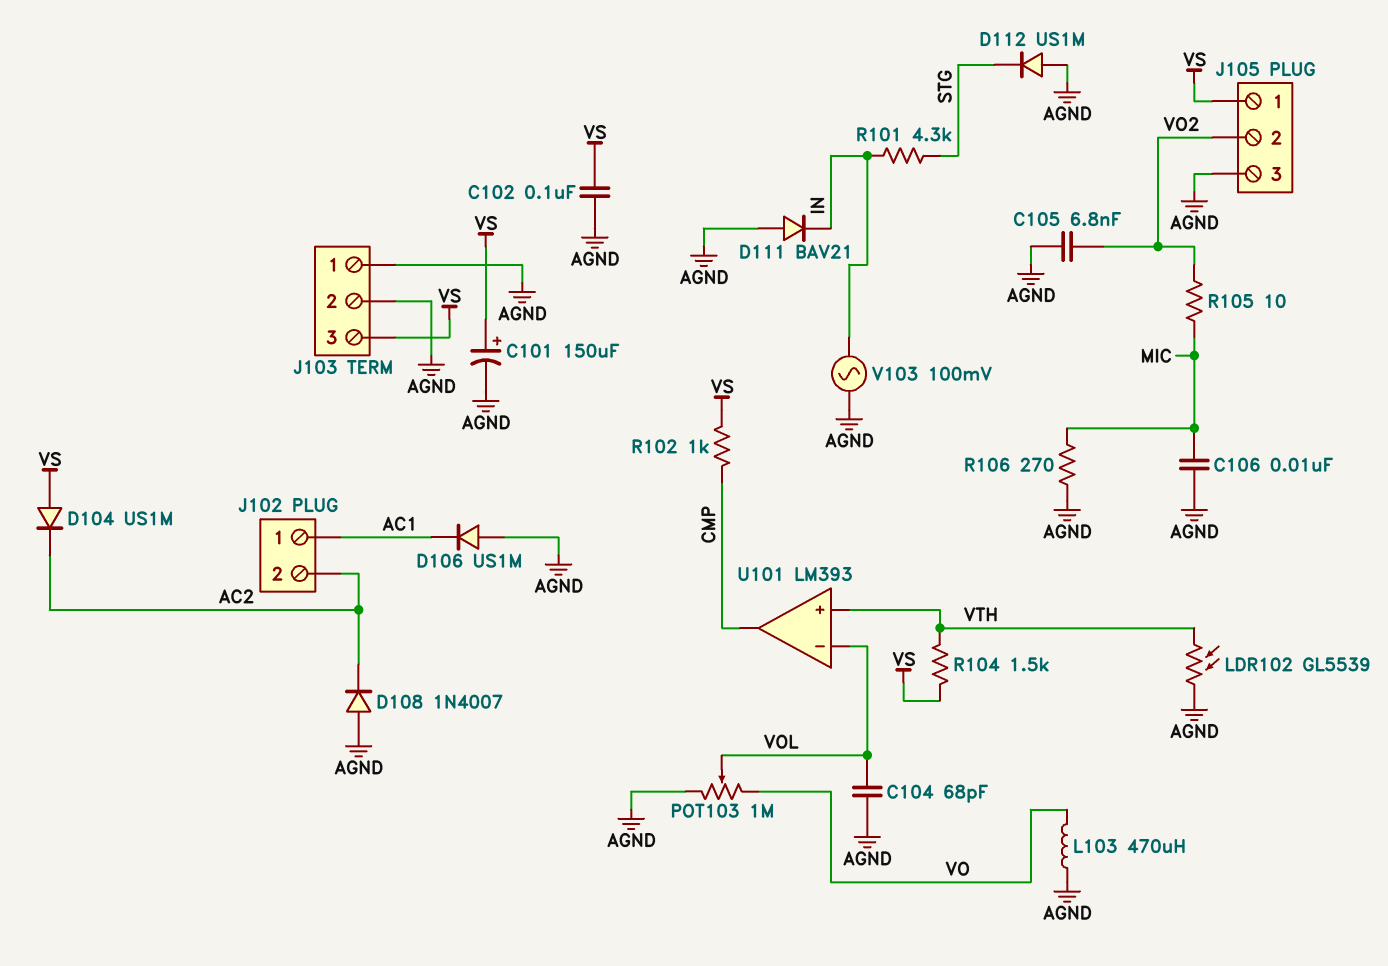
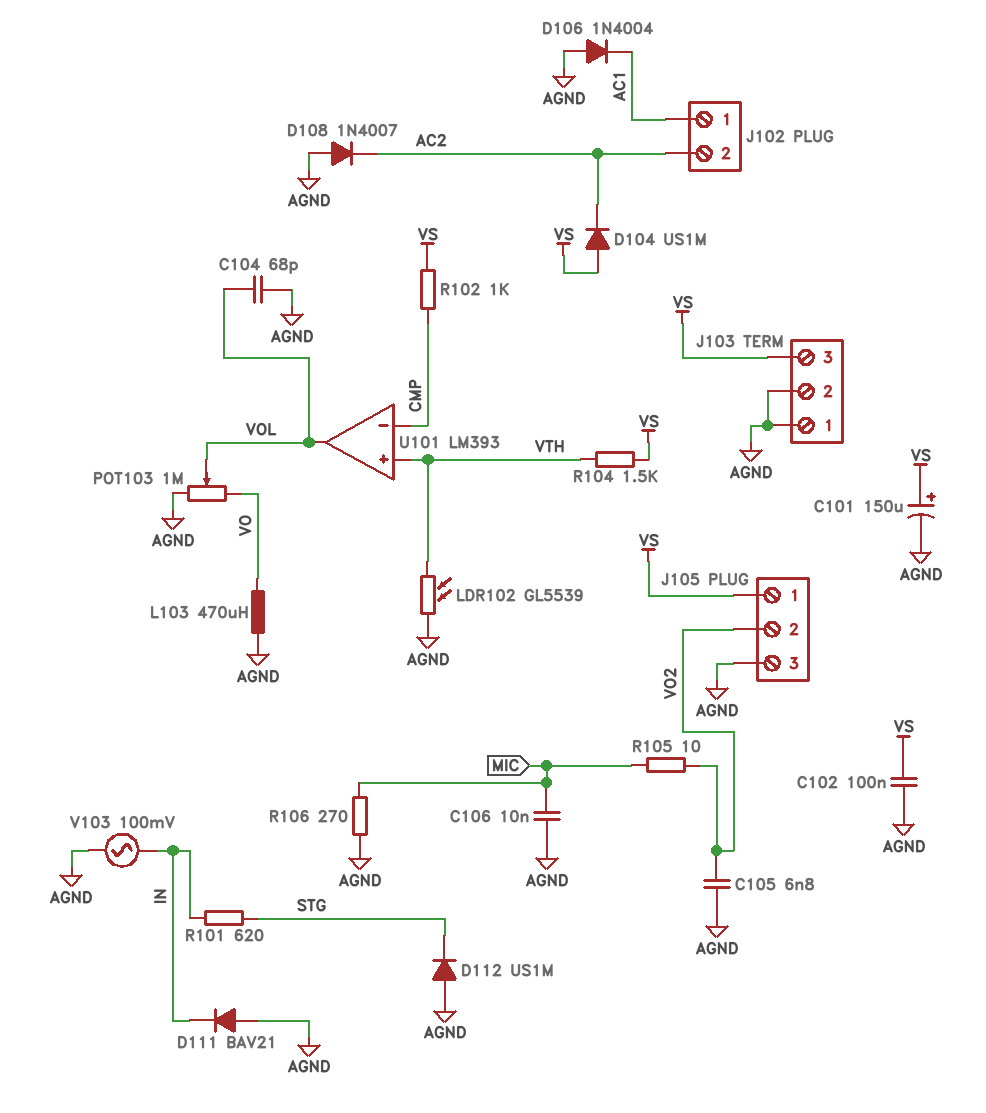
D106: diode US1M (A AGND, K AC1) -> diode 1N4004 (A AGND, K AC1)
R101: 4.3k (IN, STG) -> 620 (IN, STG)
U101 pin in-: VOL -> CMP
U101 pin out: CMP -> VOL

